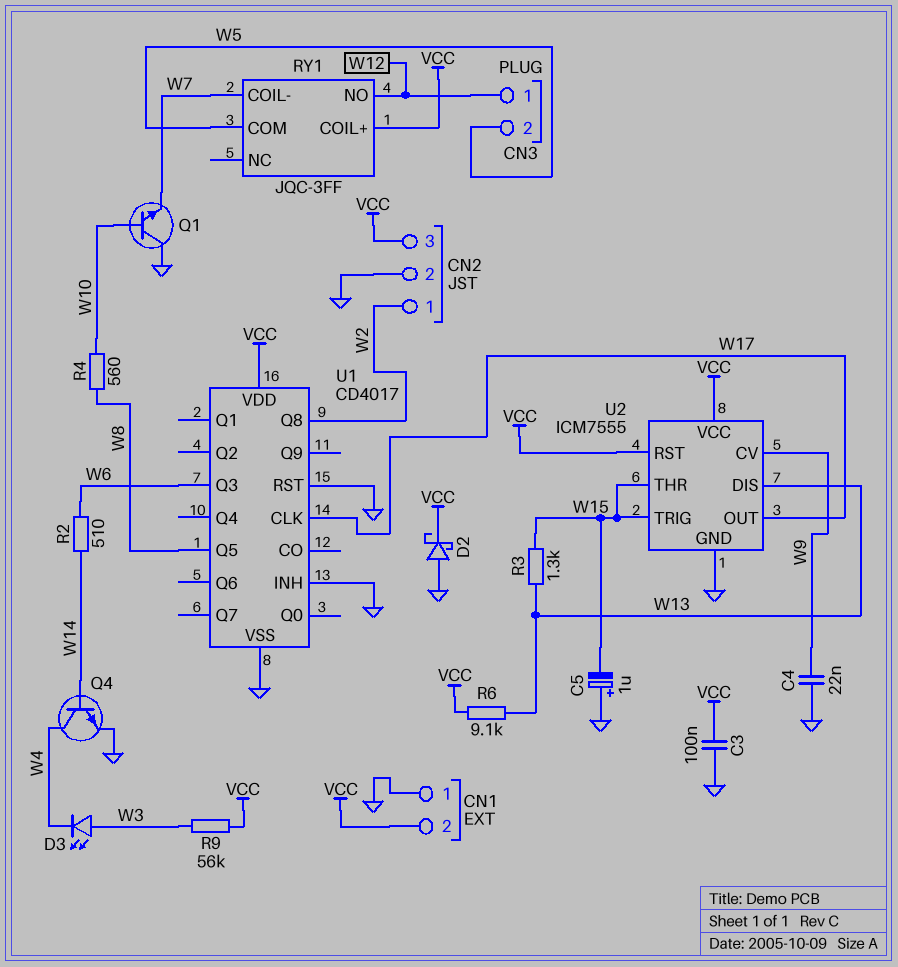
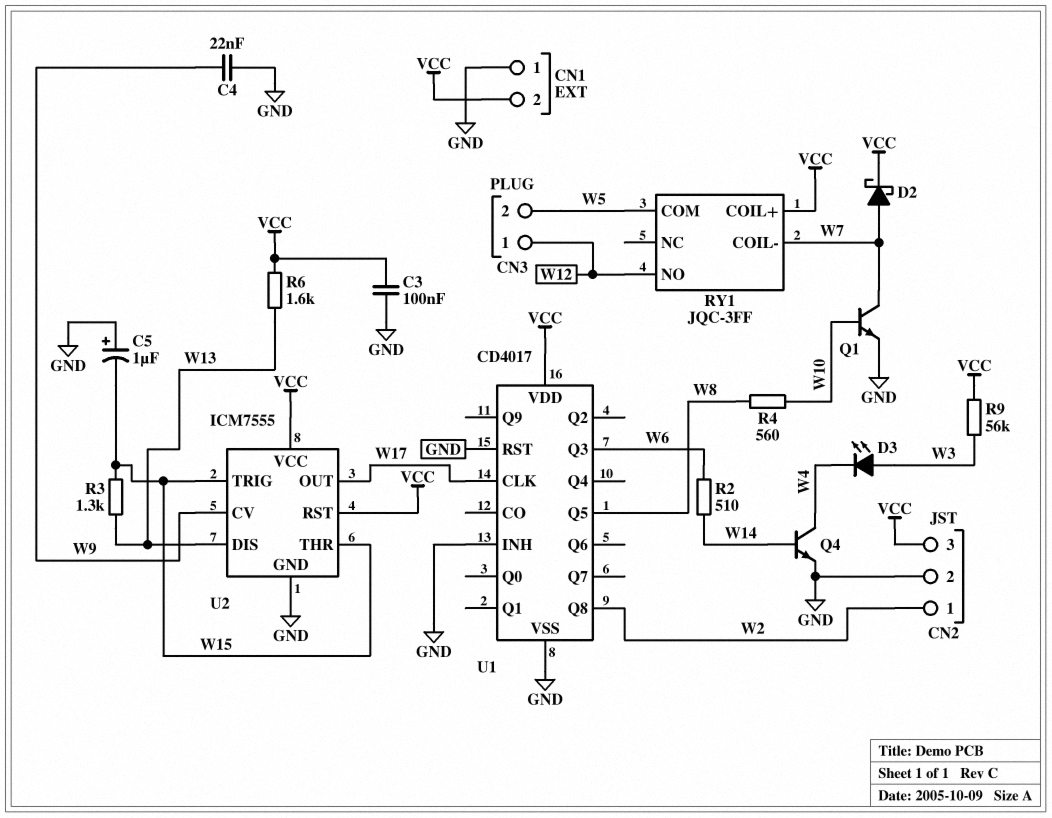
D2: schottky (A GND, K VCC) -> schottky (A W7, K VCC)
Q1: NPN (B W10, C GND, E W7) -> NPN (B W10, C W7, E GND)
R6: 9.1k (VCC, W13) -> 1.6k (VCC, W13)

